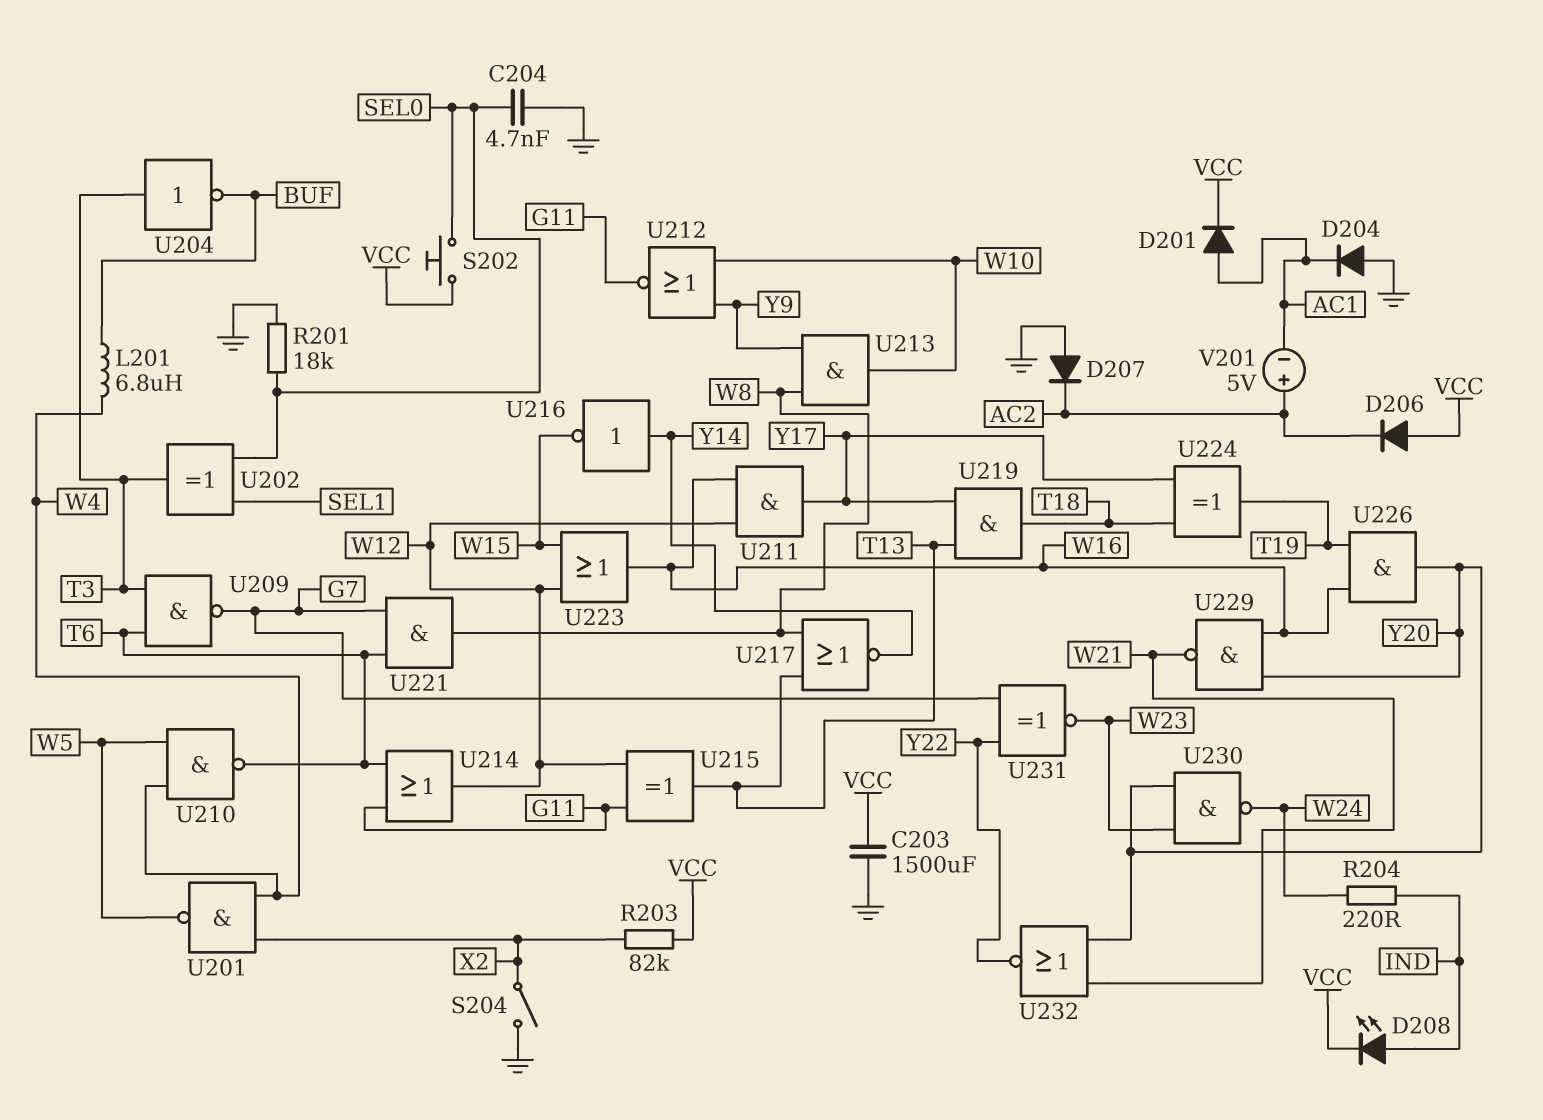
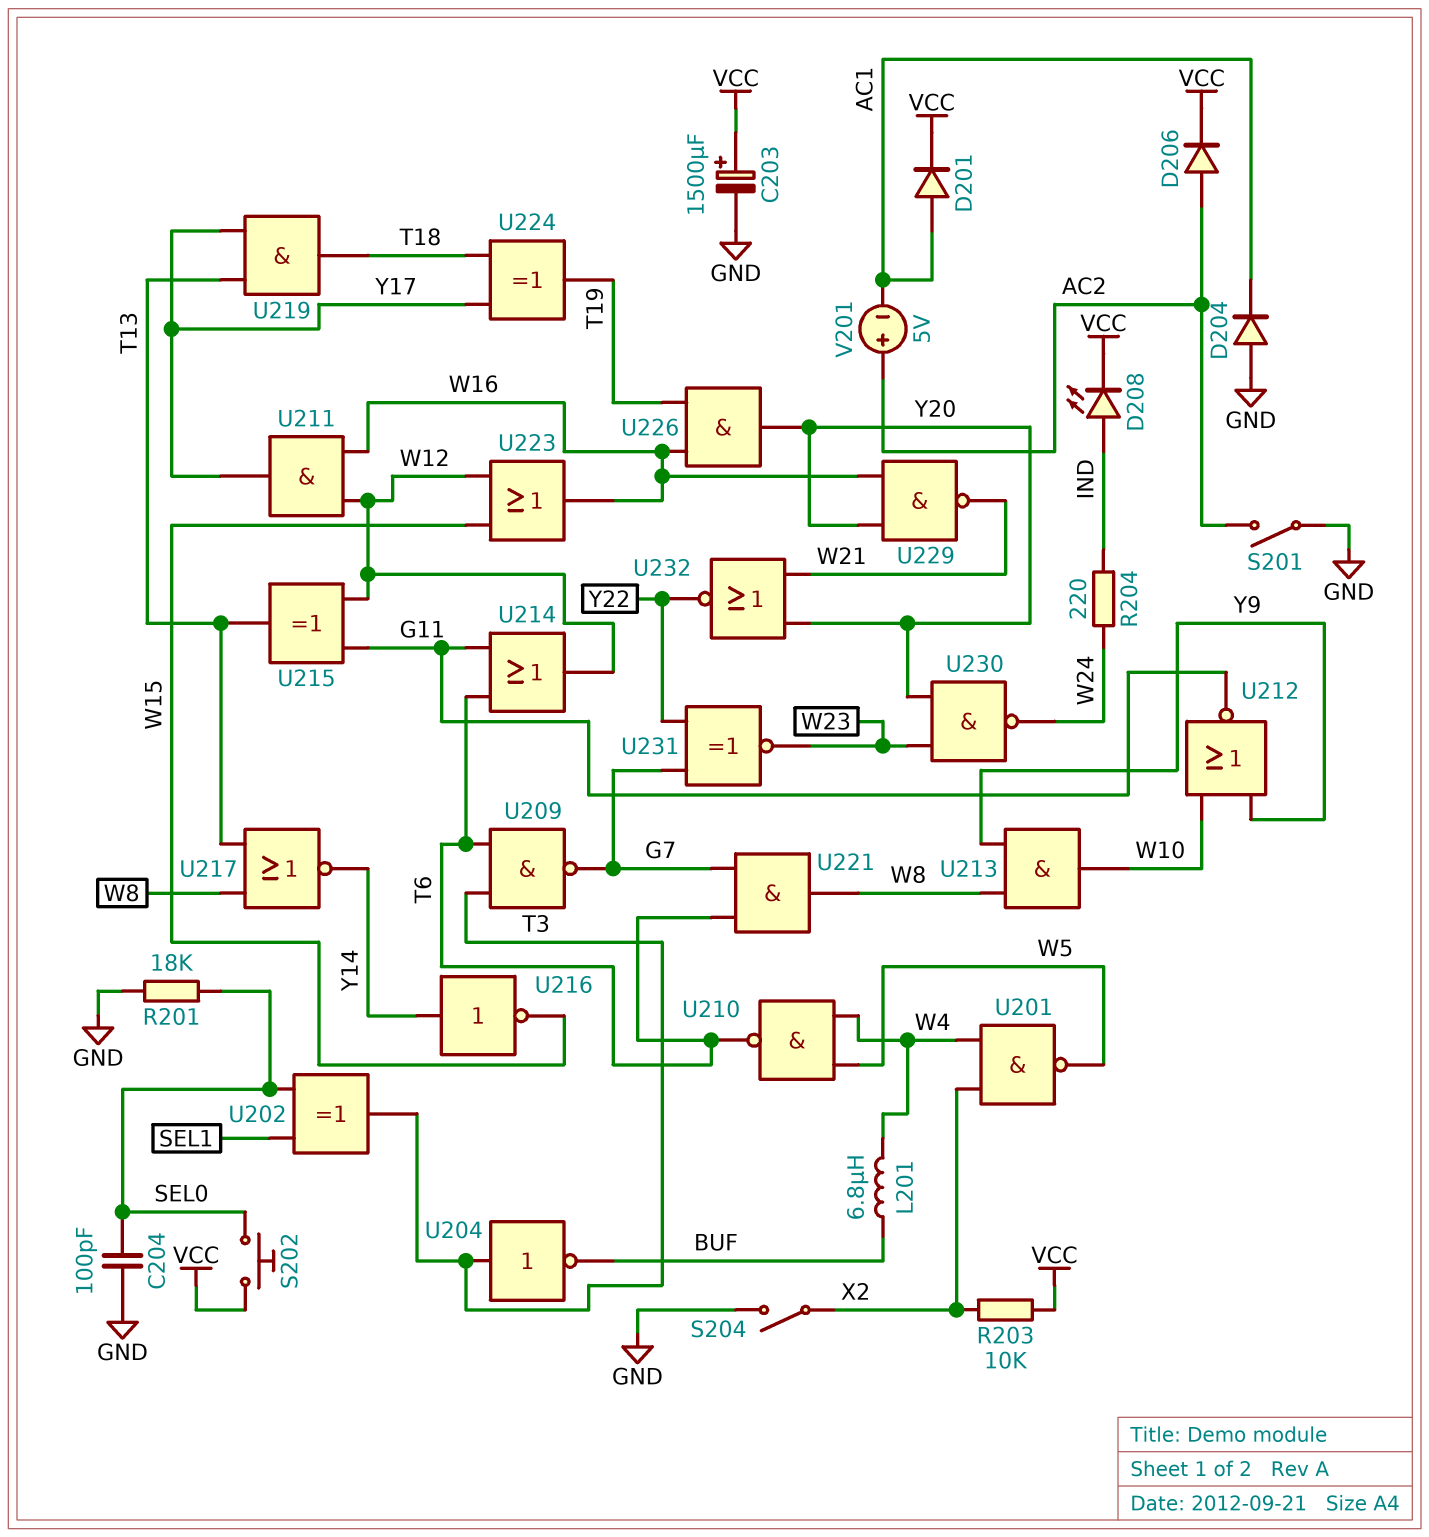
C203: 1500uF (GND, VCC) -> 1500uF (plus VCC, minus GND)
C204: 4.7nF (GND, SEL0) -> 100pF (GND, SEL0)
D206: diode (A VCC, K AC2) -> diode (A AC2, K VCC)
D207: diode (A GND, K AC2) -> none
R203: 82k (VCC, X2) -> 10k (VCC, X2)
S201: none -> switch (AC2, GND)

